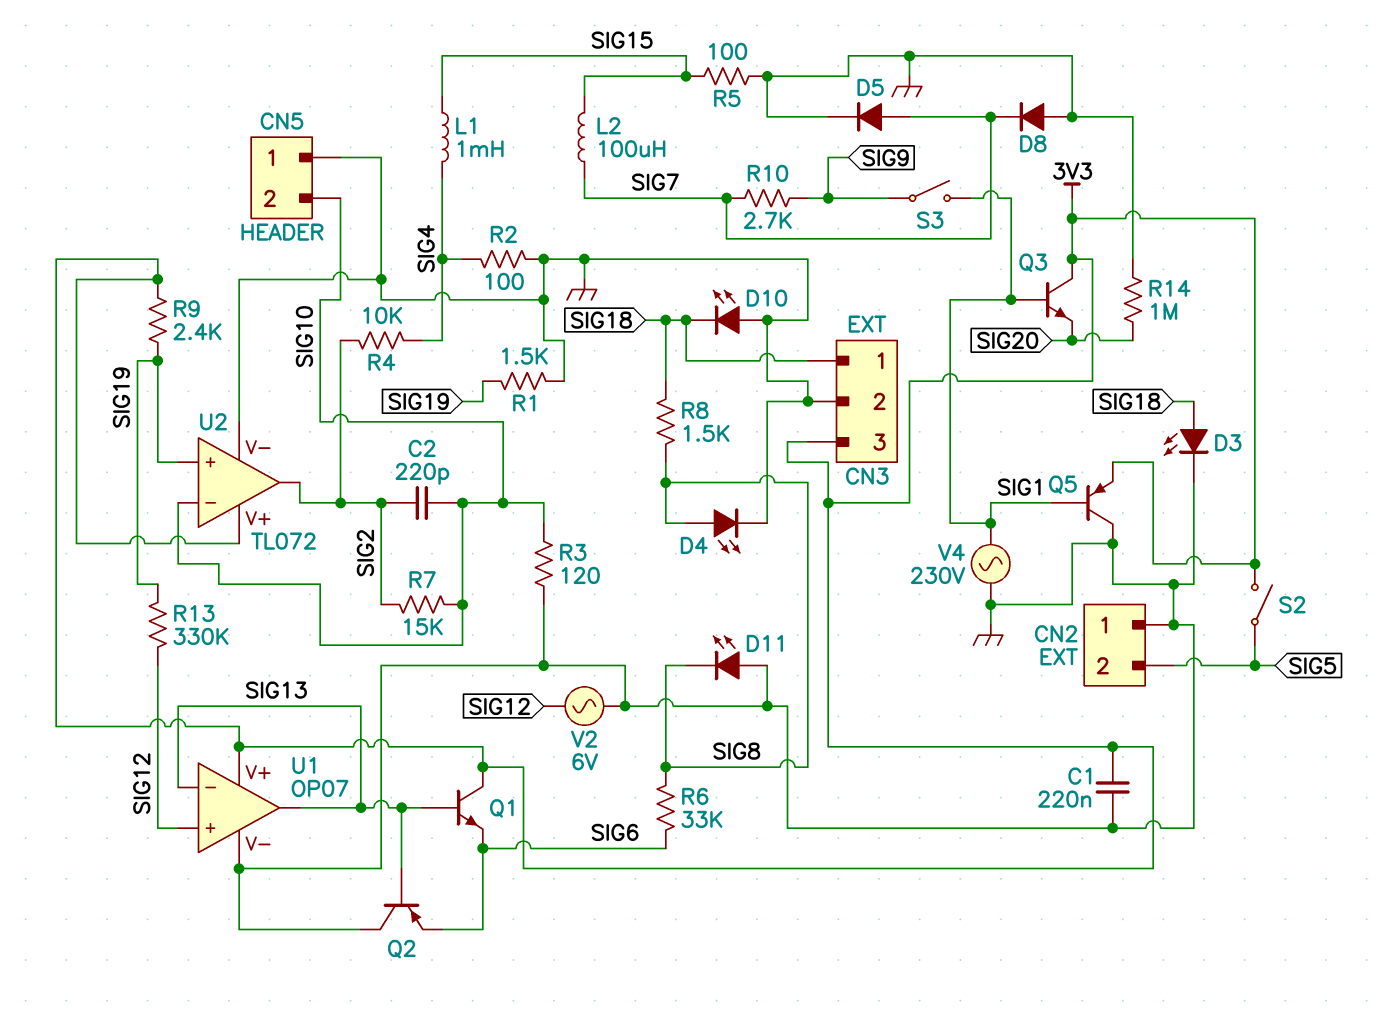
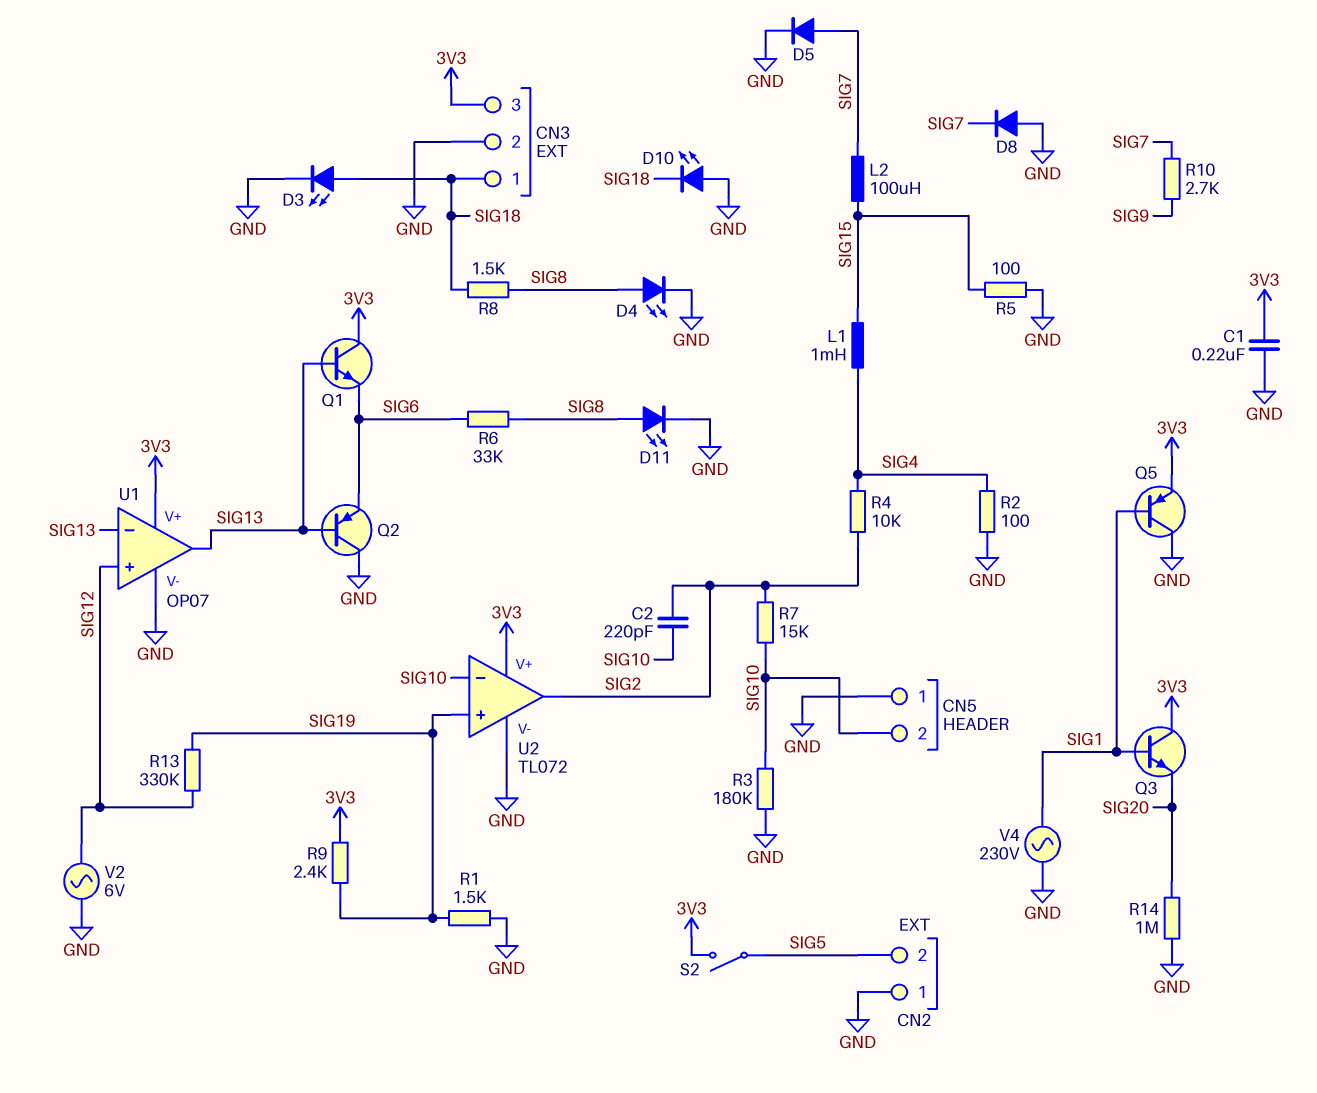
D11: LED (A GND, K SIG8) -> LED (A SIG8, K GND)
R3: 120 (GND, SIG10) -> 180k (GND, SIG10)
S3: switch (SIG1, SIG9) -> none

